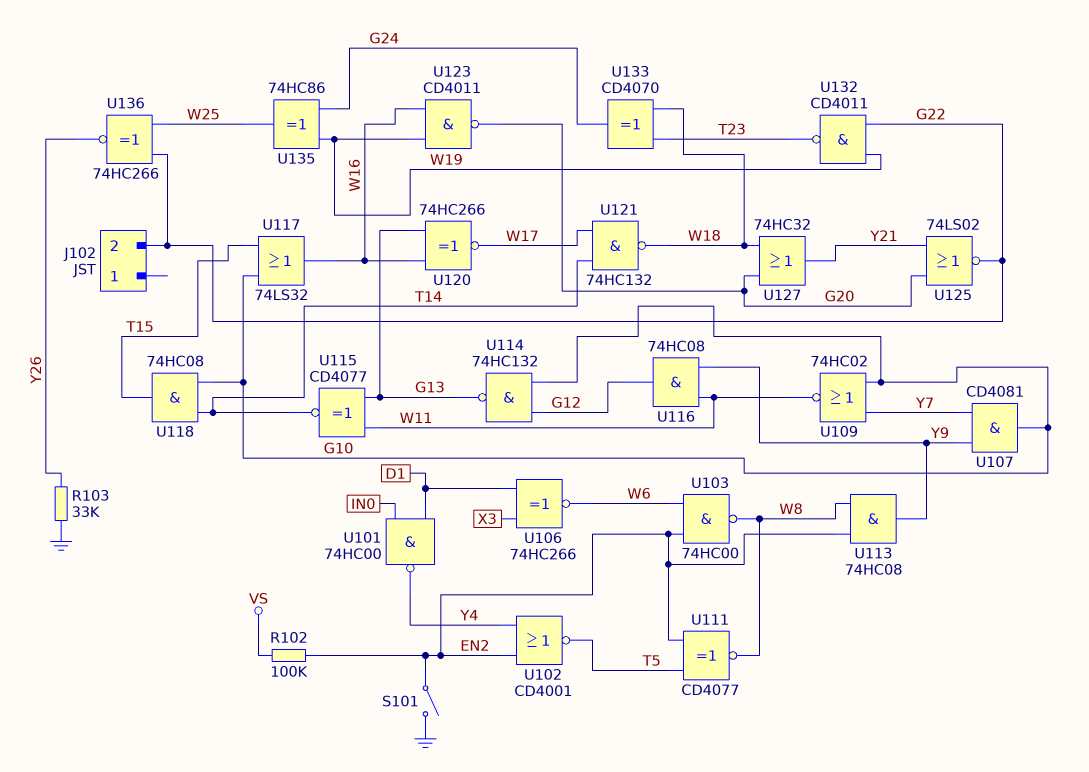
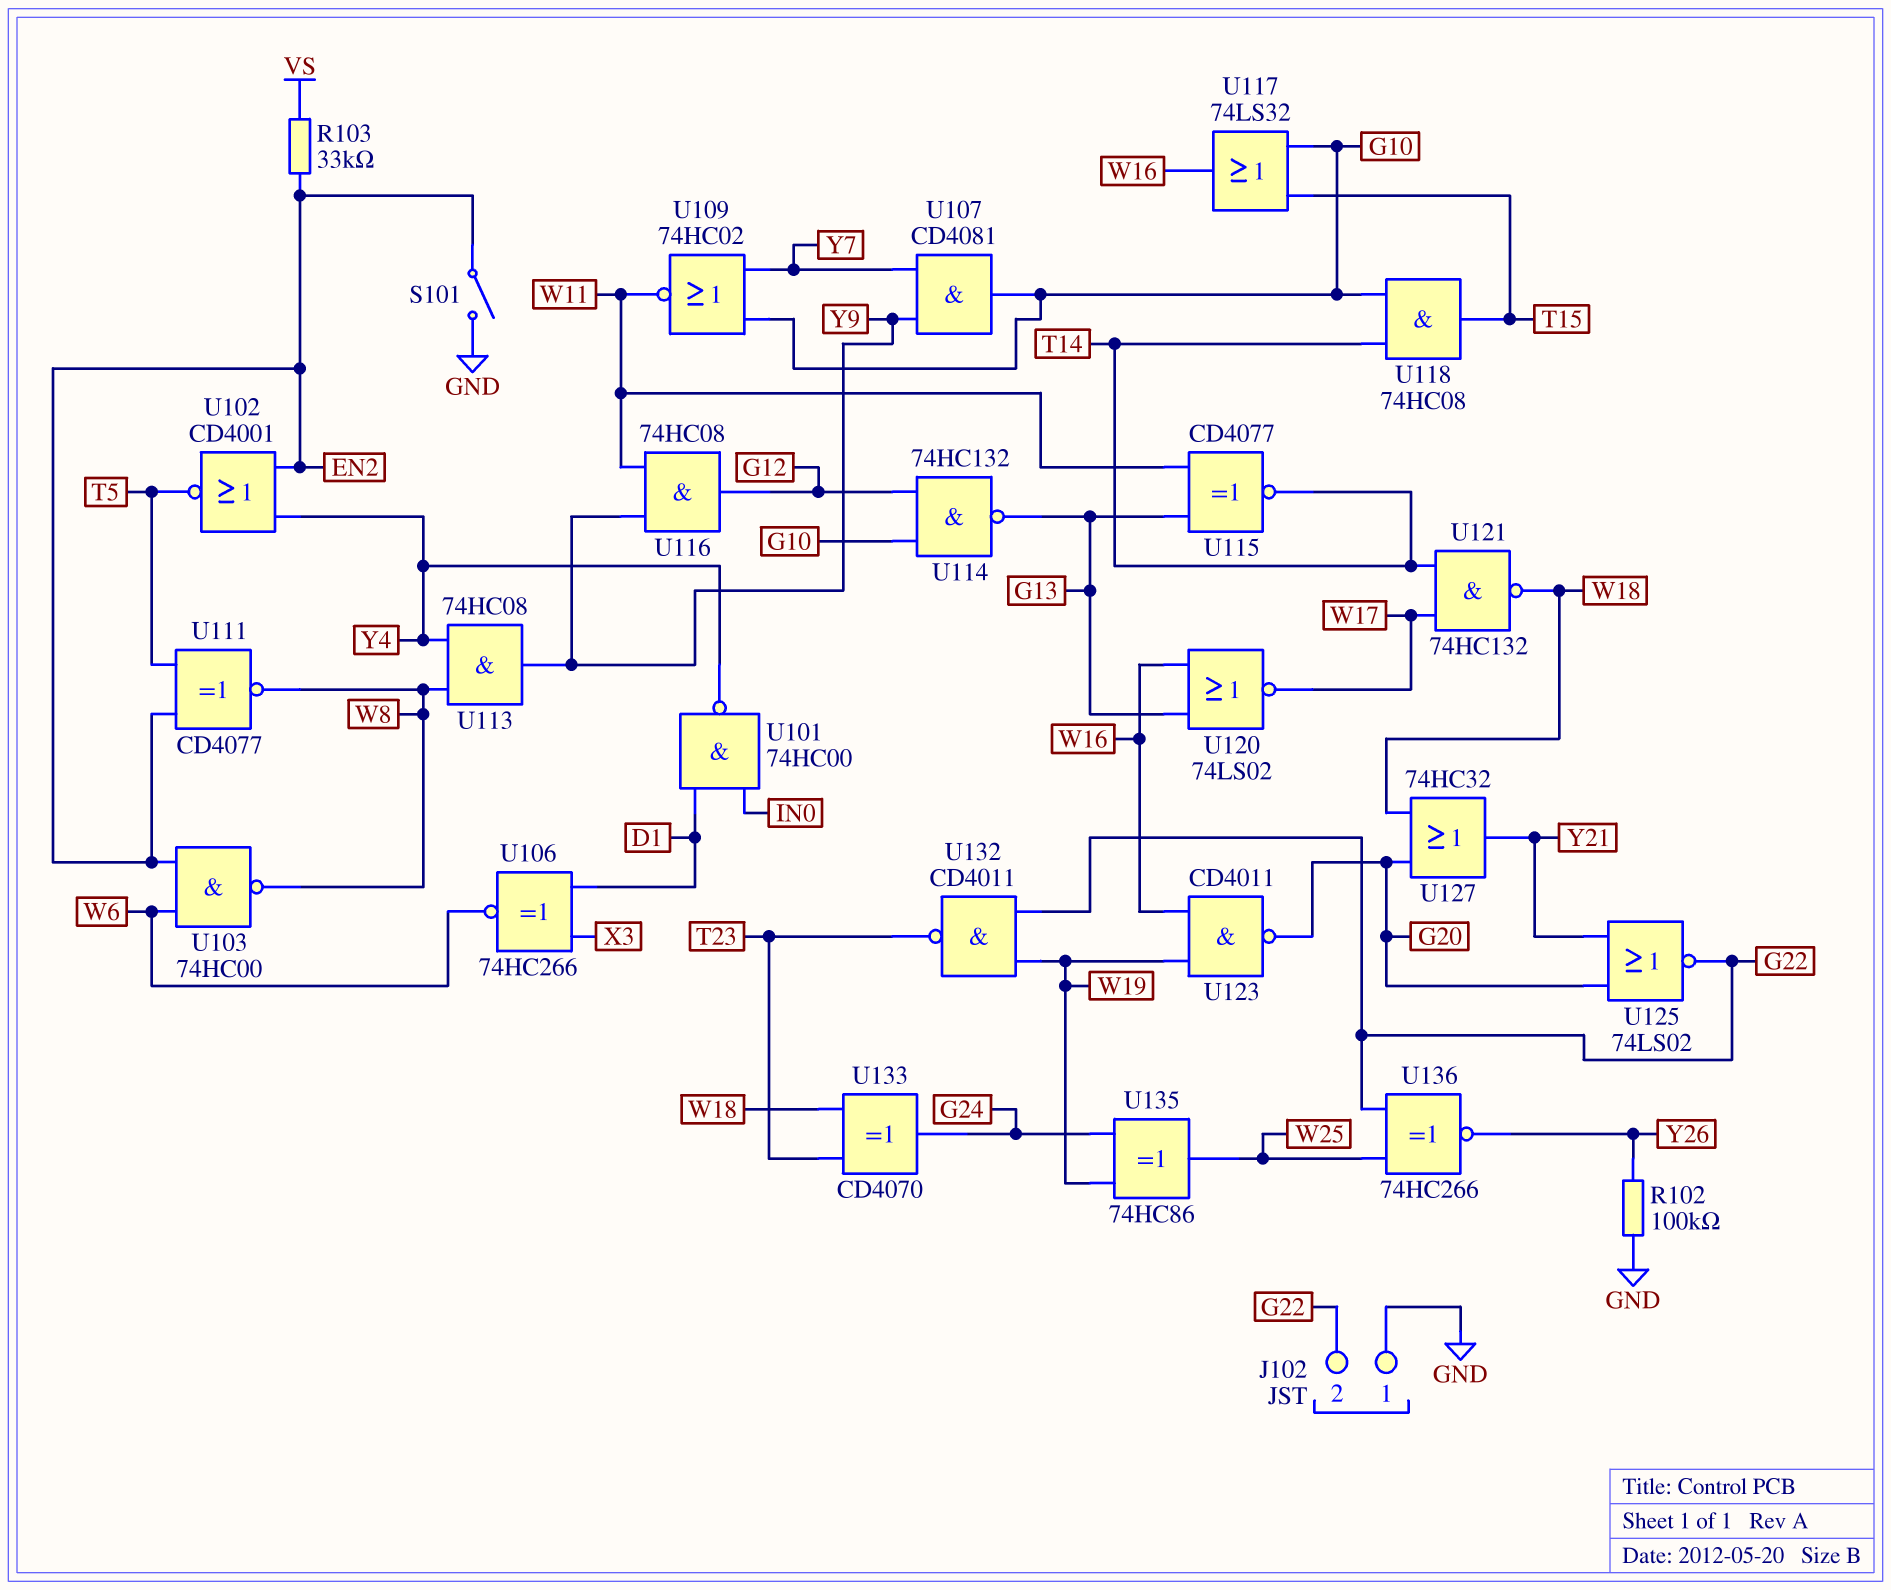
J102 pin 1: none -> GND
R102: 100k (EN2, VS) -> 100k (GND, Y26)
R103: 33k (GND, Y26) -> 33k (EN2, VS)
U113: AND 74HC08 (in EN2, in W8, out Y9) -> AND 74HC08 (in W8, in Y4, out Y9)
U120: XNOR 74HC266 (in G13, in W16, out W17) -> NOR 74LS02 (in G13, in W16, out W17)

